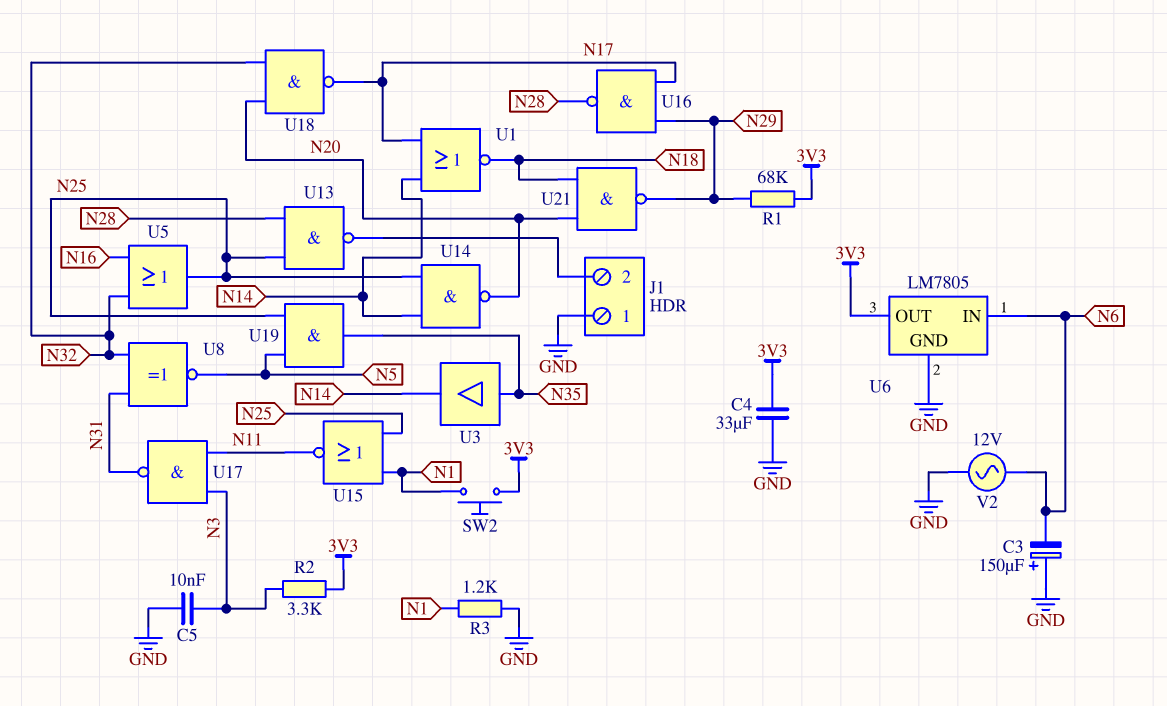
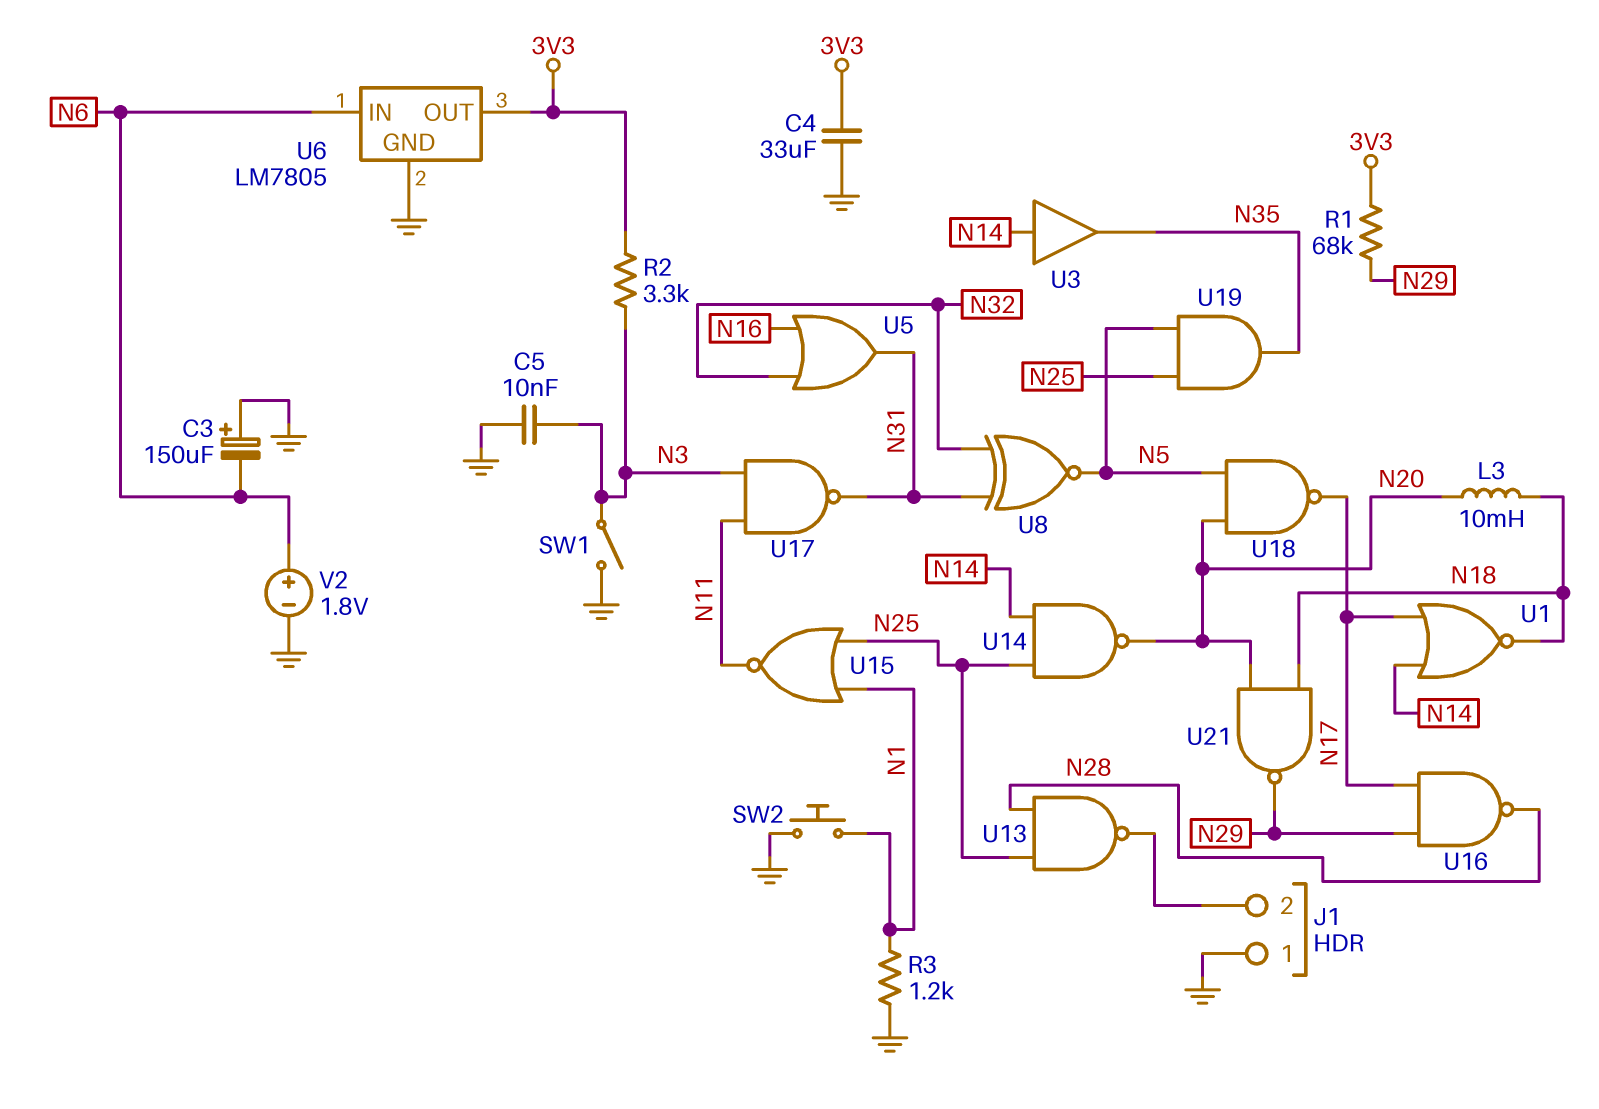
L3: none -> 10mH (N18, N20)
SW1: none -> switch (GND, N3)
SW2: button (3V3, N1) -> button (GND, N1)
U3: buffer (in N35, out N14) -> buffer (in N14, out N35)
U5: OR (in N16, in N32, out N25) -> OR (in N16, in N32, out N31)
U18: NAND (in N20, in N32, out N17) -> NAND (in N5, in N20, out N17)
V2: AC 12V (GND, N6) -> 1.8V (plus N6, minus GND)

